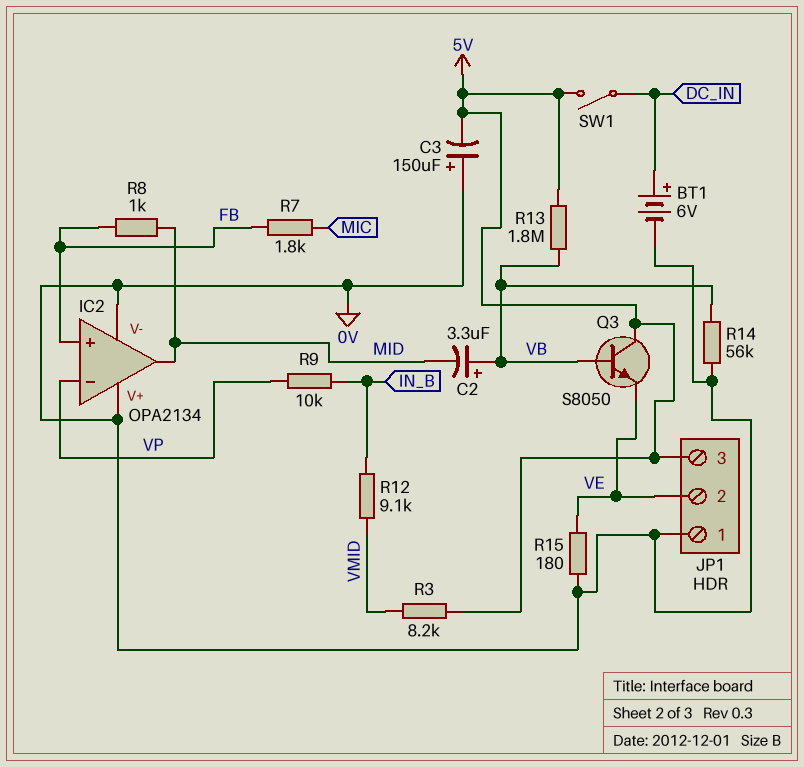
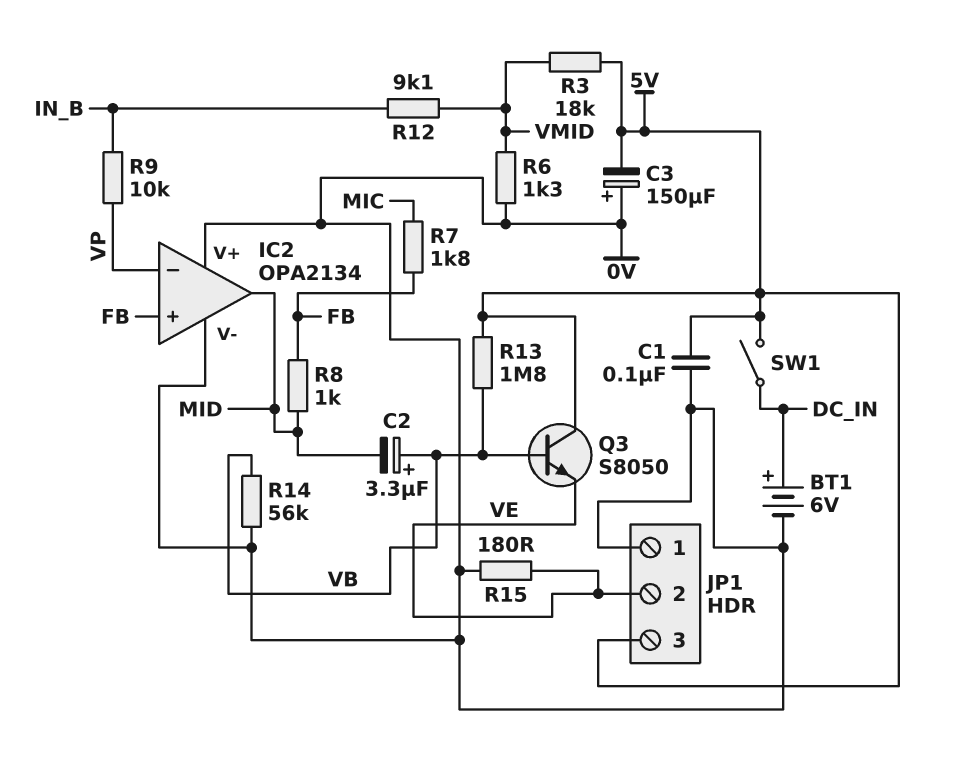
C1: none -> 100nF (0V, 5V)
R3: 8.2k (5V, VMID) -> 18k (5V, VMID)
R6: none -> 1.3k (0V, VMID)

